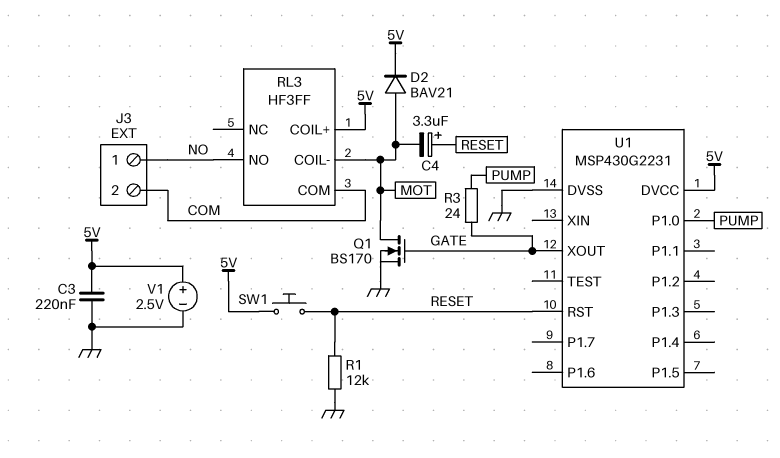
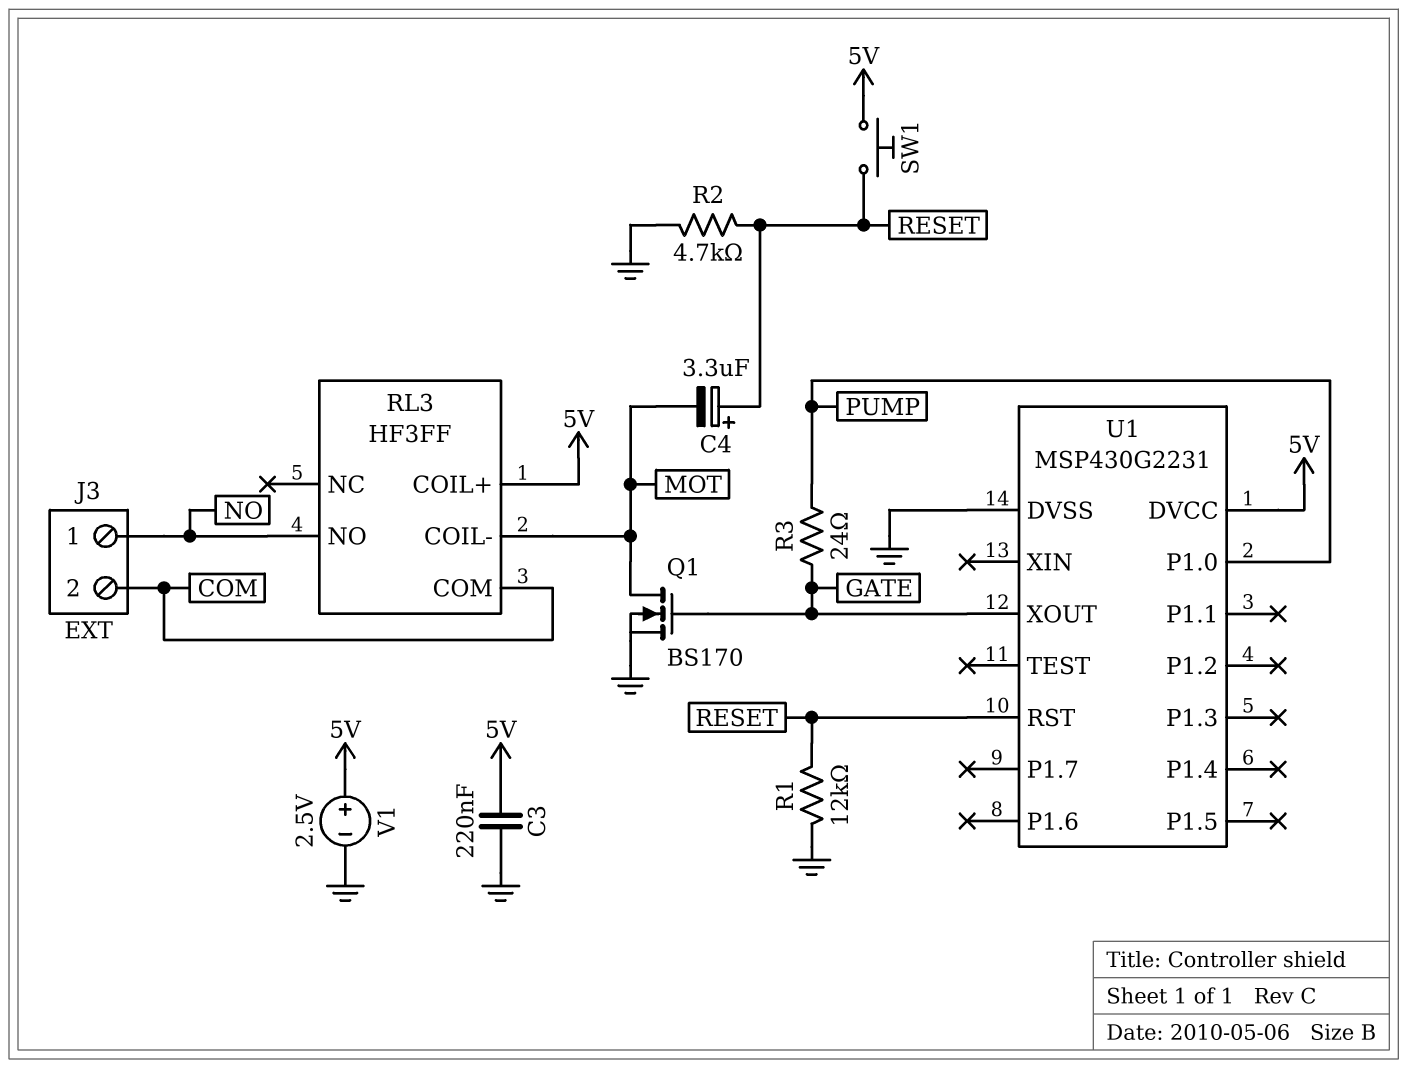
D2: diode BAV21 (A MOT, K 5V) -> none
R2: none -> 4.7k (GND, RESET)

